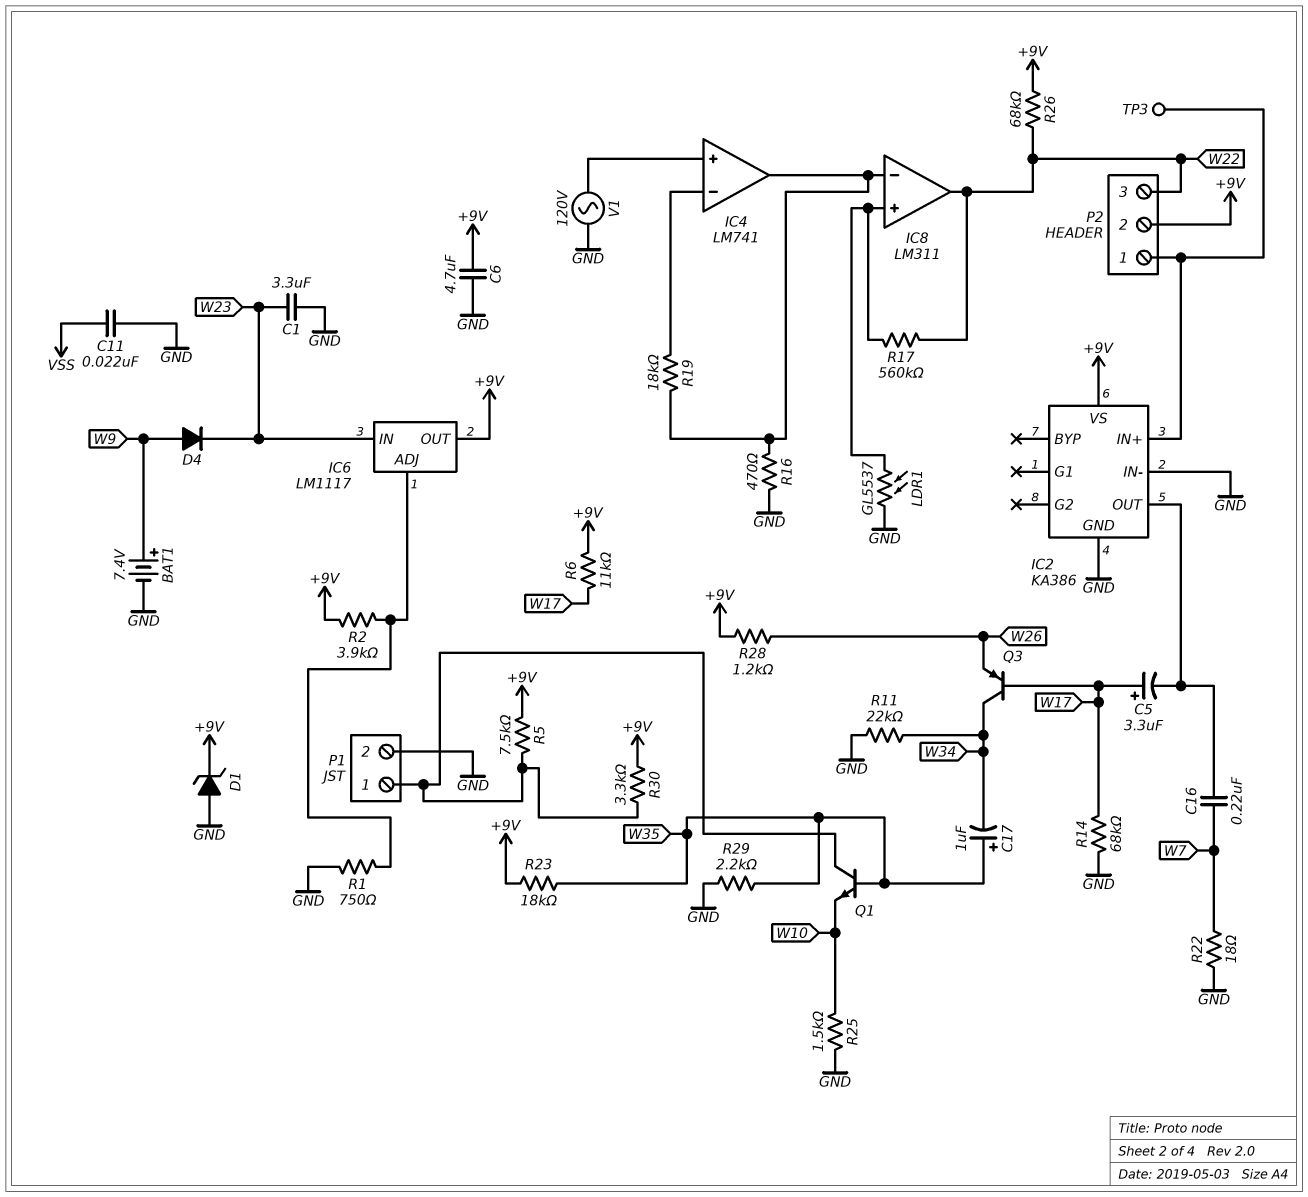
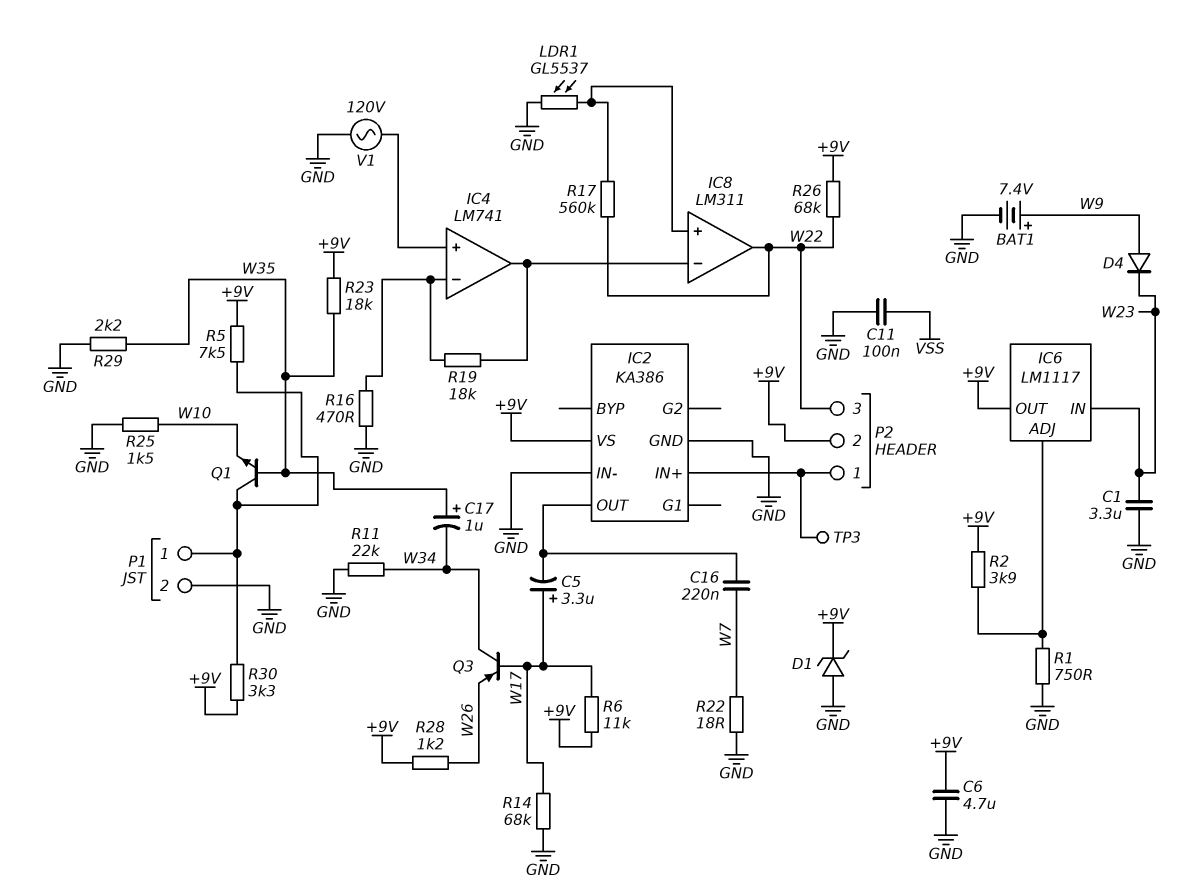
C11: 22nF (GND, VSS) -> 100nF (GND, VSS)
R16: 470 (GND, IC4/out) -> 470 (GND, IC4/in-)

